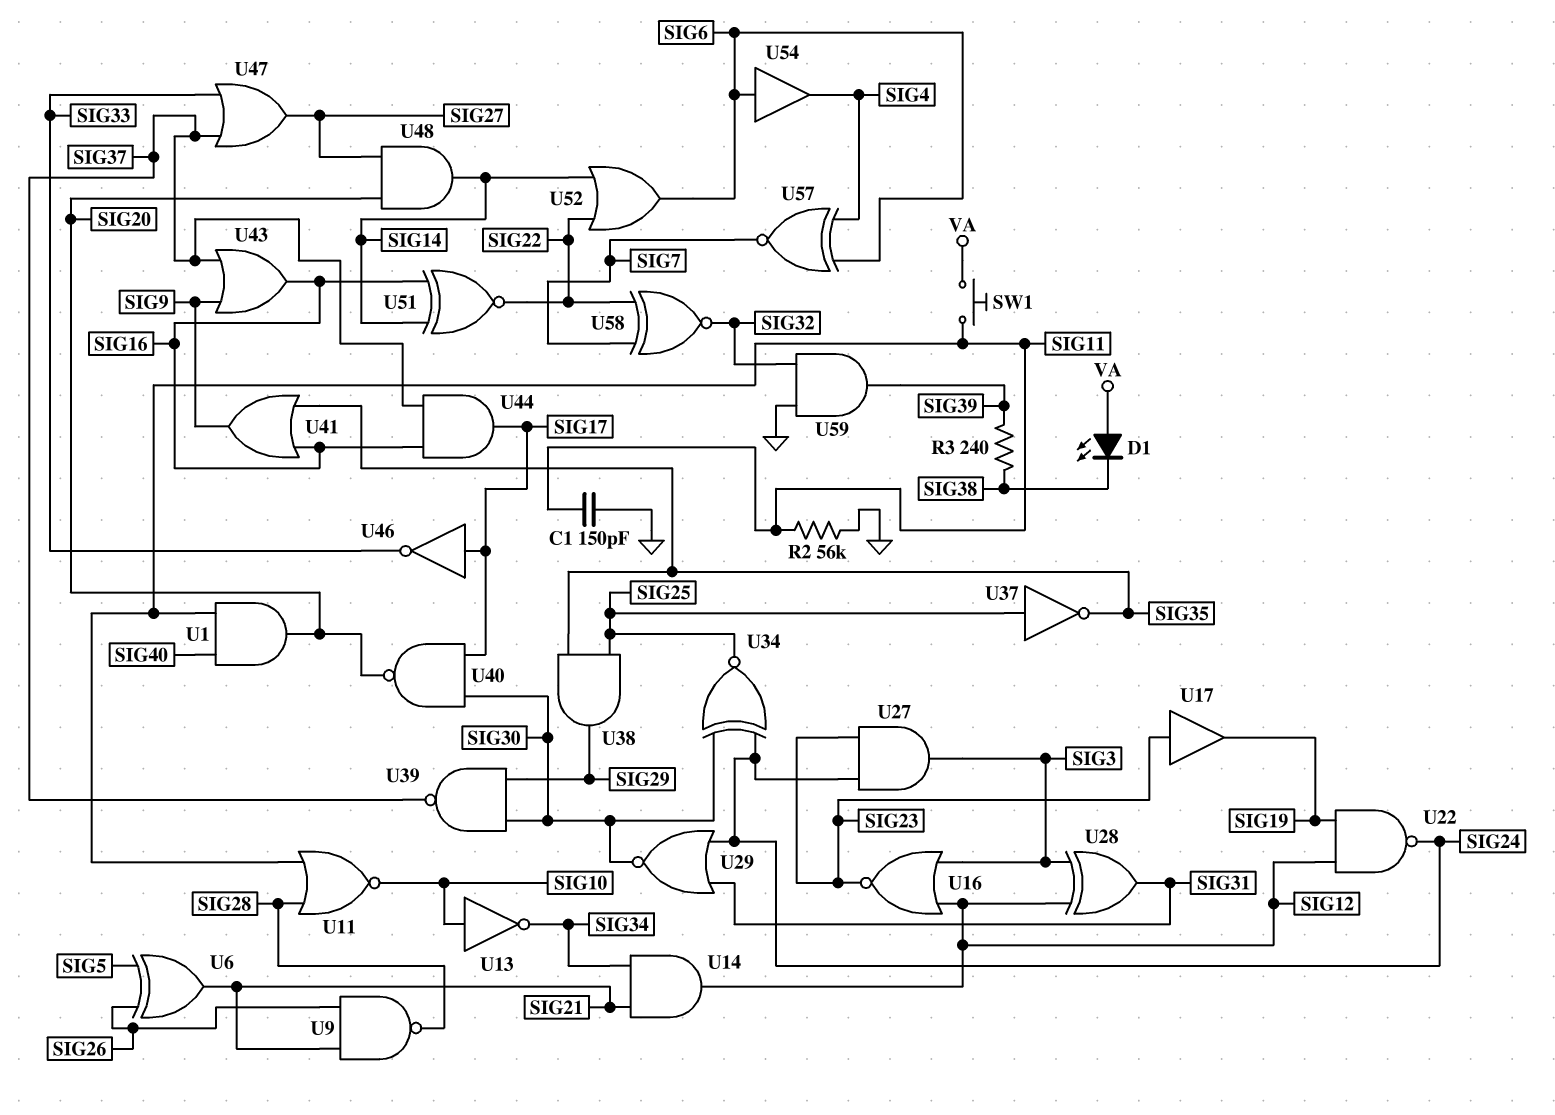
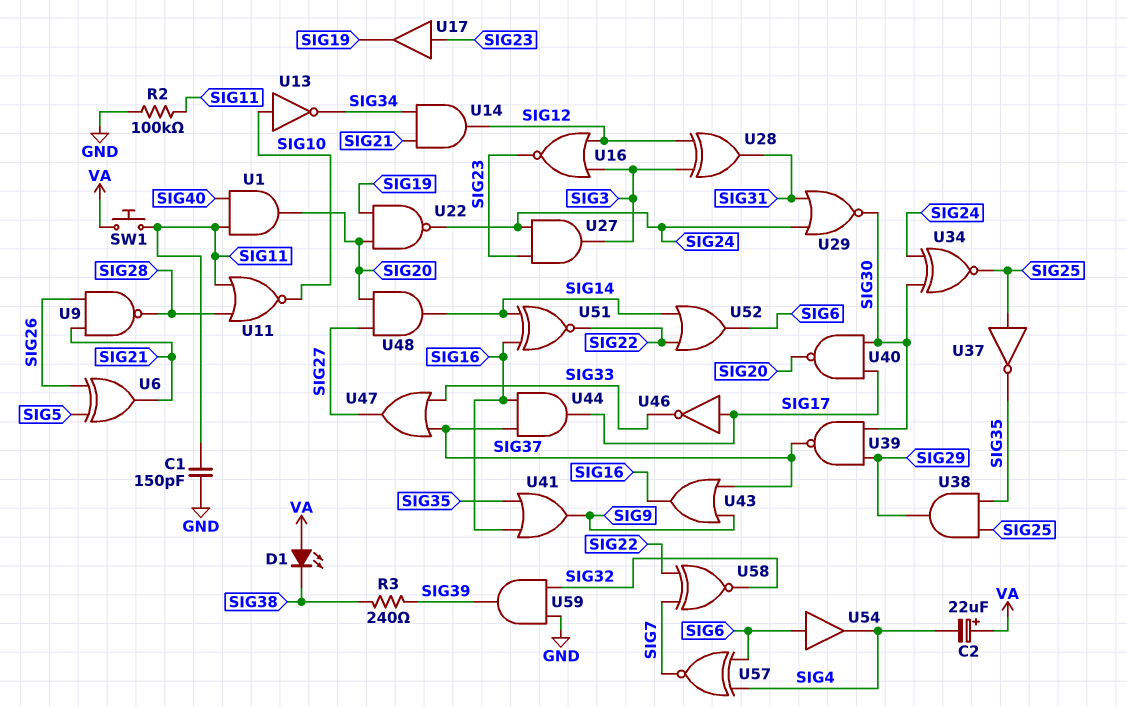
C2: none -> 22uF (plus VA, minus SIG4)
R2: 56k (GND, SIG11) -> 100k (GND, SIG11)
U22: NAND (in SIG12, in SIG19, out SIG24) -> NAND (in SIG19, in SIG20, out SIG24)

